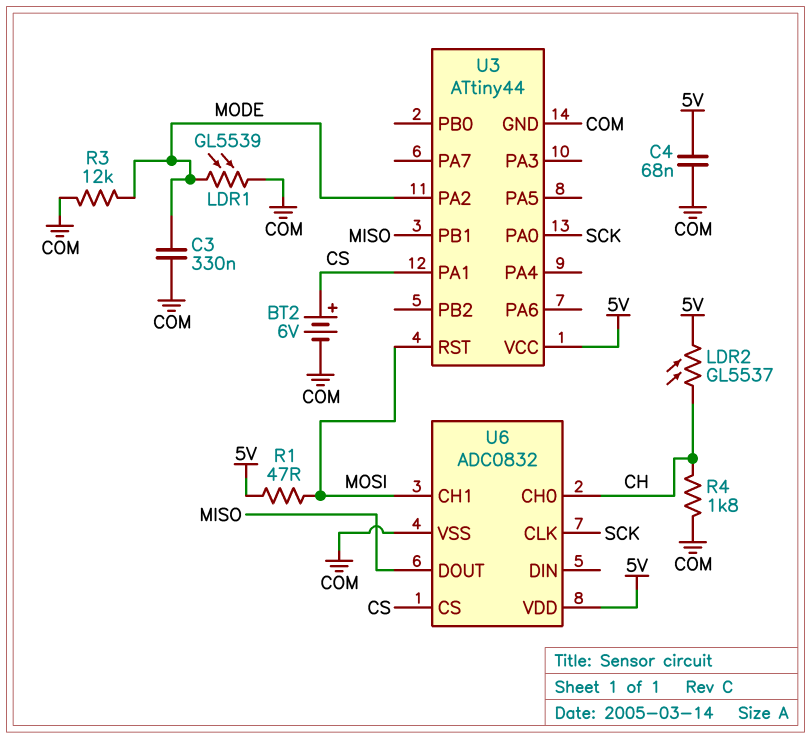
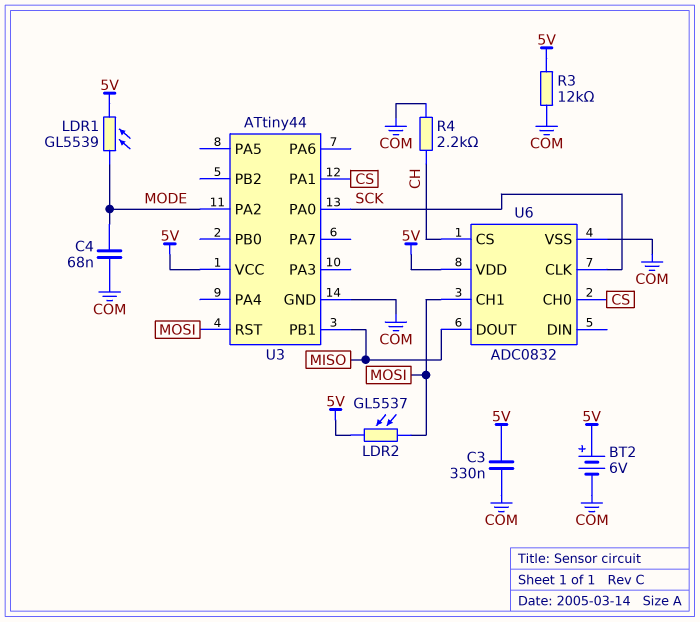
BT2: 6V (plus CS, minus COM) -> 6V (plus 5V, minus COM)
C3: 330nF (COM, MODE) -> 330nF (5V, COM)
C4: 68nF (5V, COM) -> 68nF (COM, MODE)
LDR1: GL5539 (COM, MODE) -> GL5539 (5V, MODE)
LDR2: GL5537 (5V, CH) -> GL5537 (5V, MOSI)
R1: 47 (5V, MOSI) -> none
R3: 12k (COM, MODE) -> 12k (5V, COM)
R4: 1.8k (CH, COM) -> 2.2k (CH, COM)
U6 pin CH0: CH -> CS
U6 pin CS: CS -> CH

